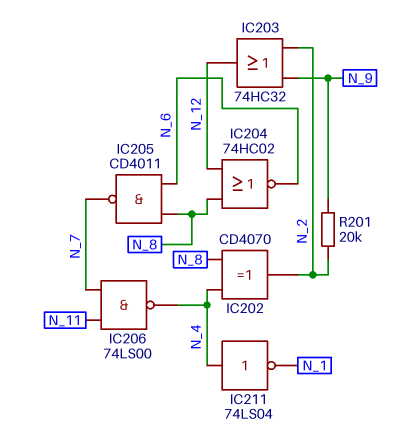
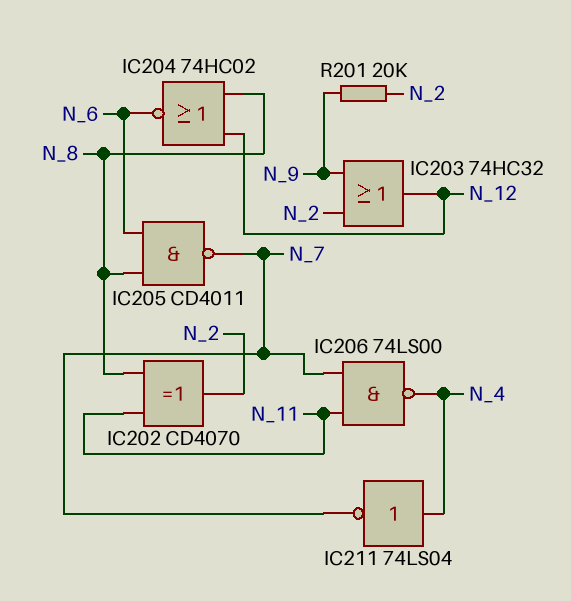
IC202: XOR CD4070 (in N_4, in N_8, out N_2) -> XOR CD4070 (in N_8, in N_11, out N_2)
IC211: NOT 74LS04 (in N_4, out N_1) -> NOT 74LS04 (in N_4, out N_7)

